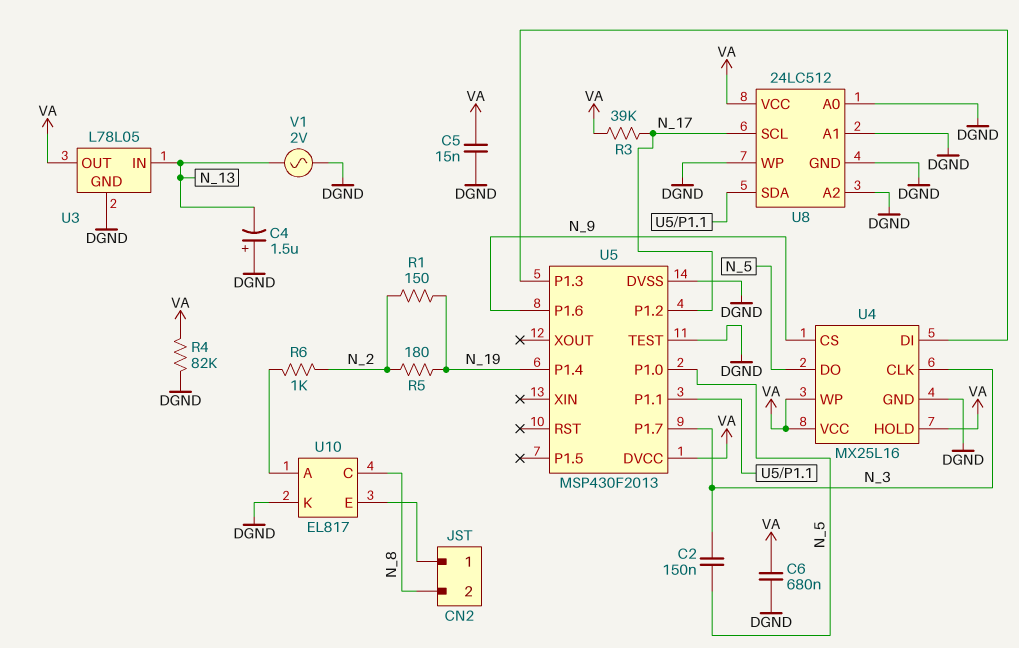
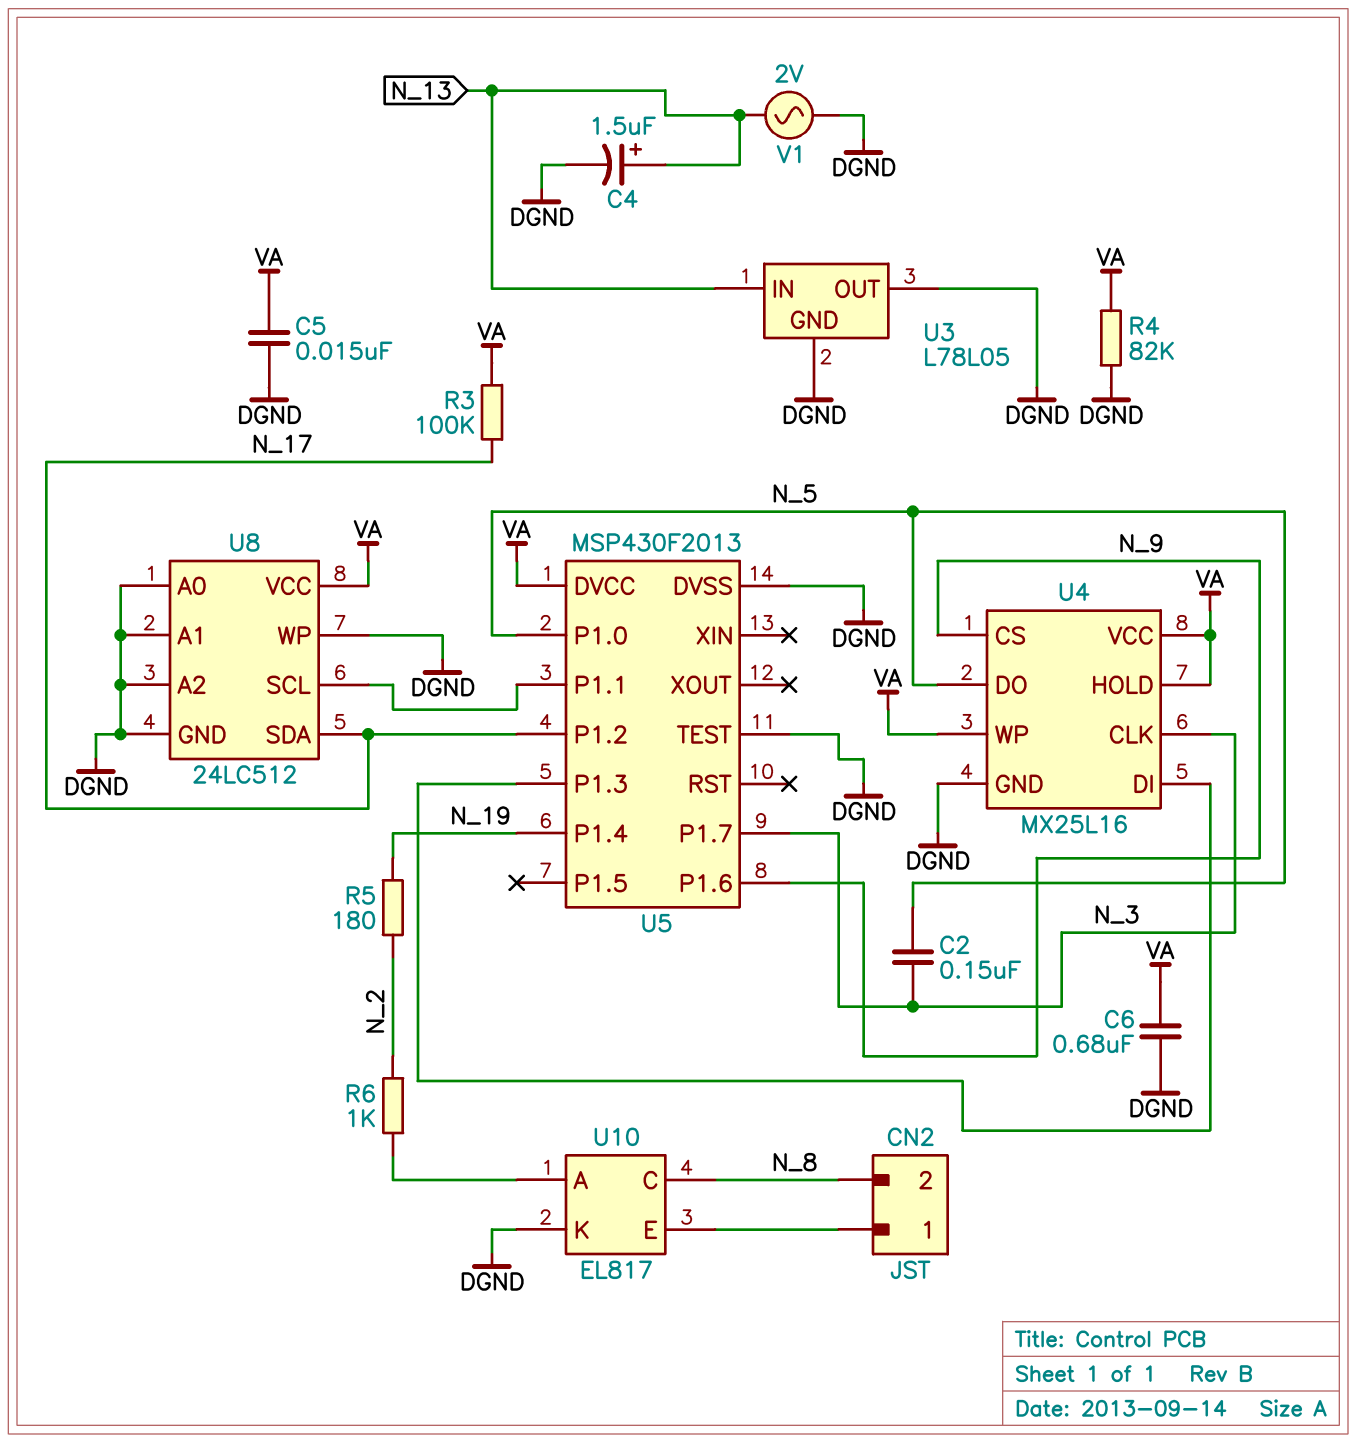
C4: 1.5uF (plus DGND, minus N_13) -> 1.5uF (plus N_13, minus DGND)
R1: 150 (N_2, N_19) -> none
R3: 39k (N_17, VA) -> 100k (N_17, VA)
U3 pin OUT: VA -> DGND
U8 pin SCL: N_17 -> U5/P1.1
U8 pin SDA: U5/P1.1 -> N_17

